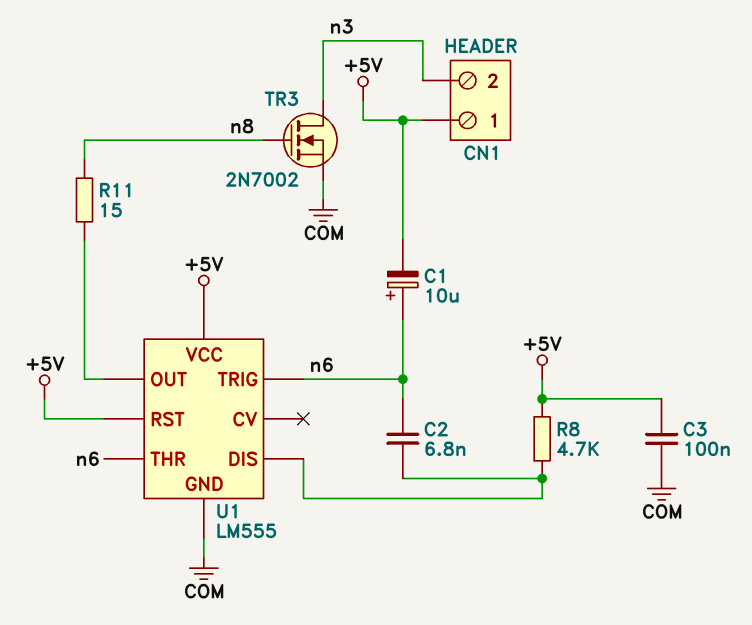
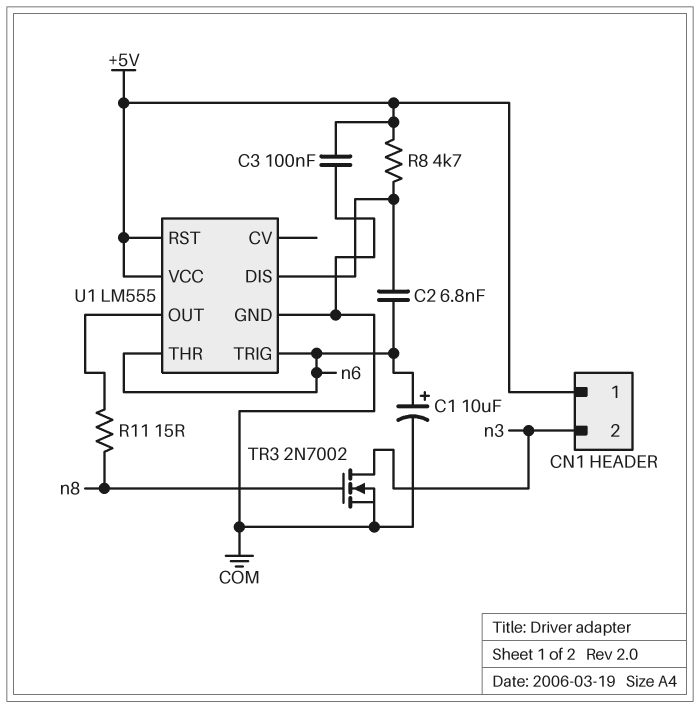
C1: 10uF (plus n6, minus +5V) -> 10uF (plus n6, minus COM)

